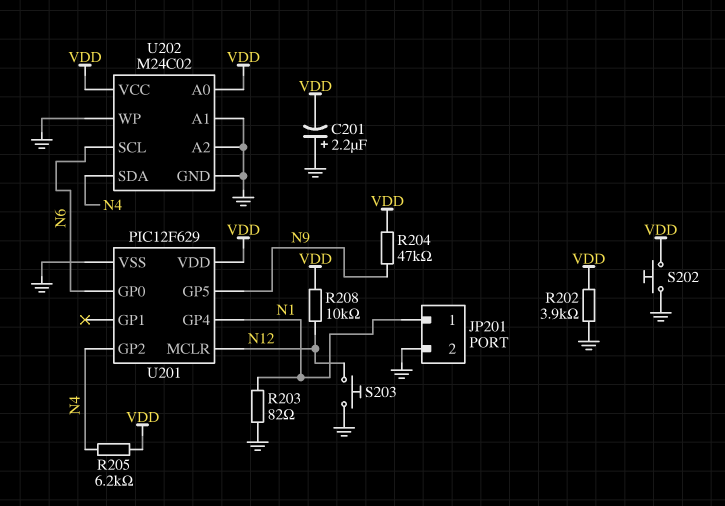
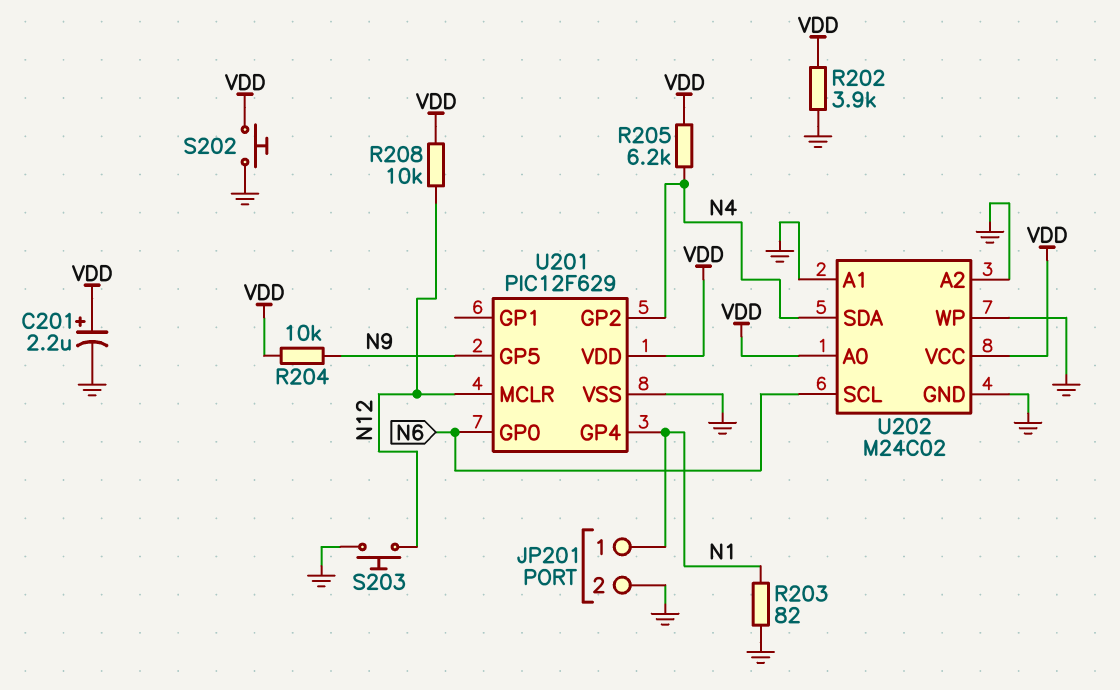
C201: 2.2uF (plus GND, minus VDD) -> 2.2uF (plus VDD, minus GND)
R204: 47k (N9, VDD) -> 10k (N9, VDD)

